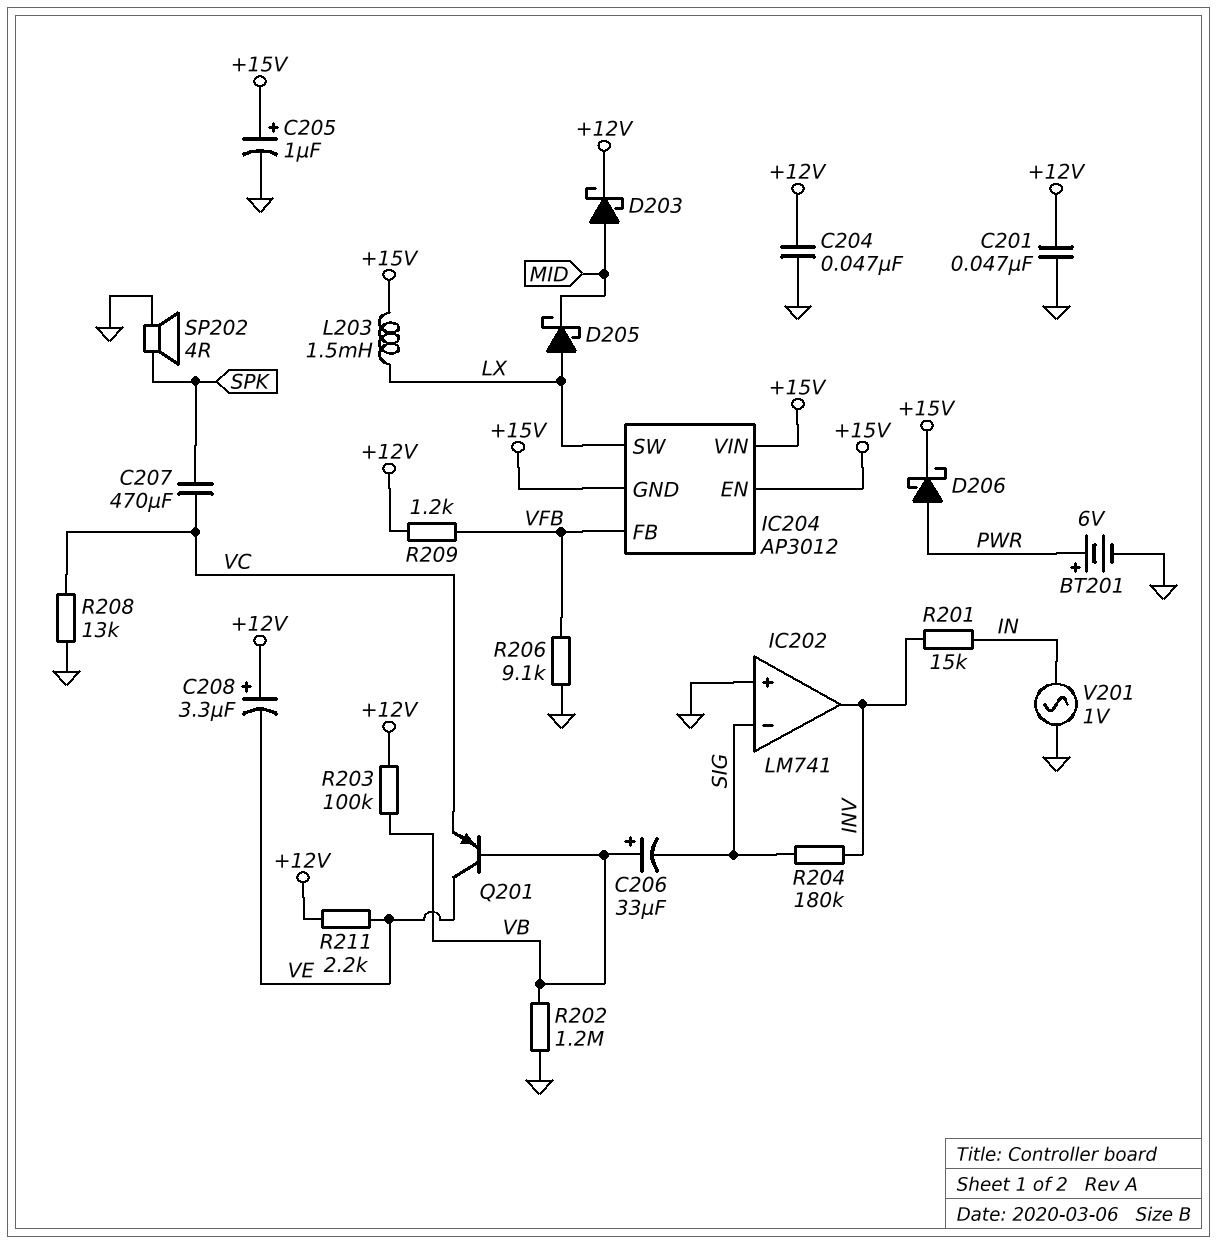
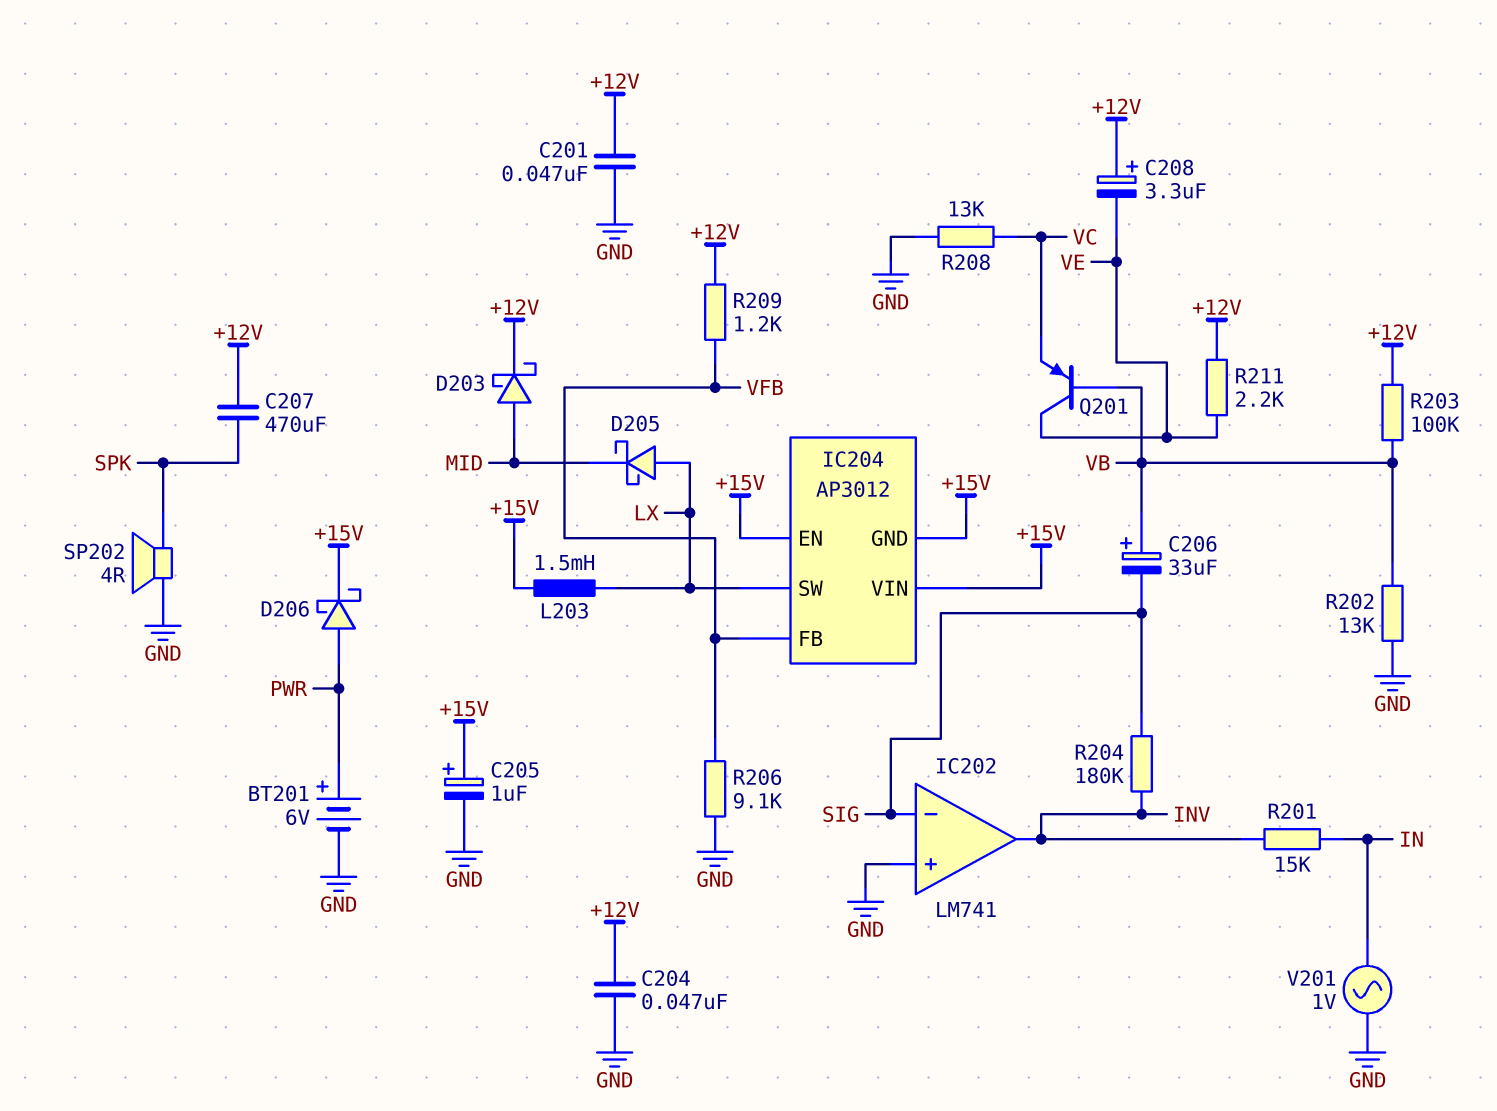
C207: 470uF (SPK, VC) -> 470uF (+12V, SPK)
R202: 1.2M (GND, VB) -> 13k (GND, VB)

